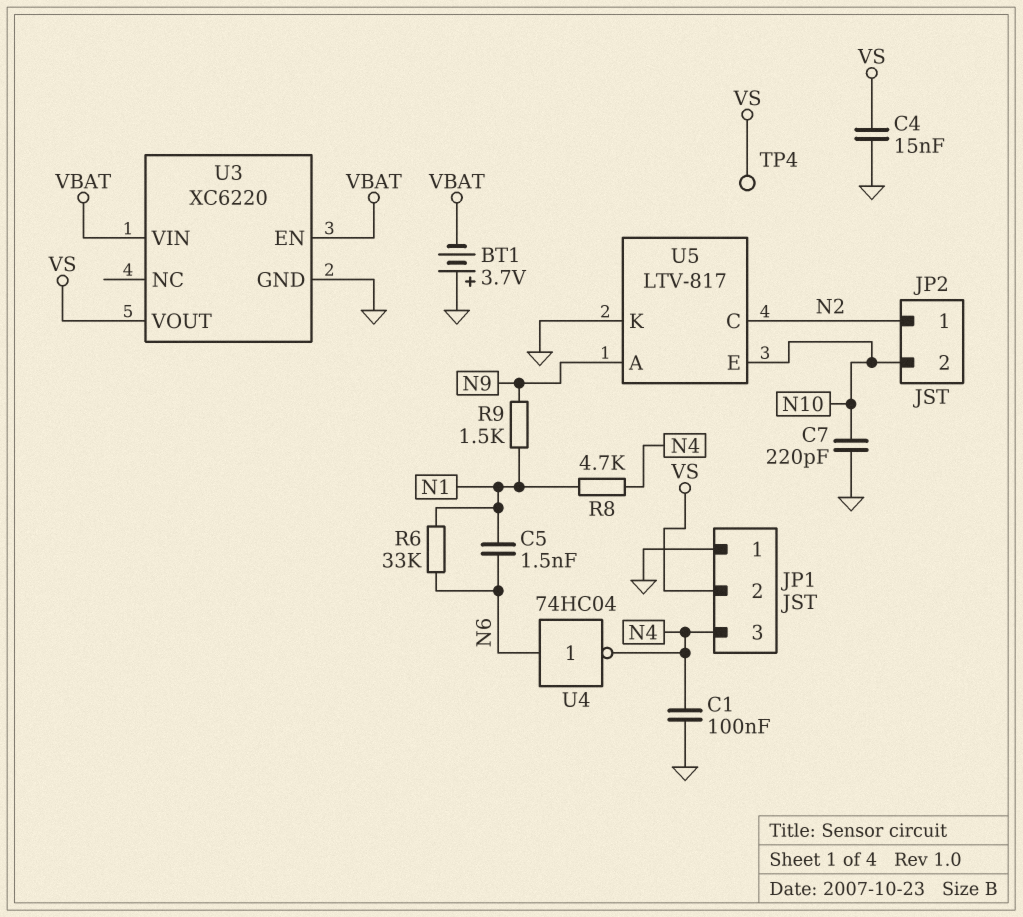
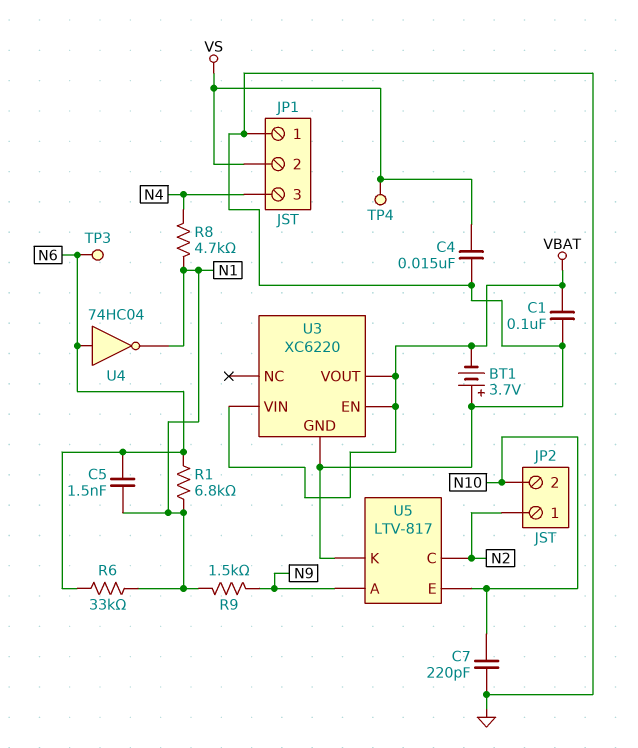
C1: 100nF (GND, N4) -> 100nF (GND, VBAT)
R1: none -> 6.8k (N1, N6)
TP3: none -> test point (N6)
U3 pin VOUT: VS -> VBAT
U4: NOT 74HC04 (in N6, out N4) -> NOT 74HC04 (in N6, out N1)

